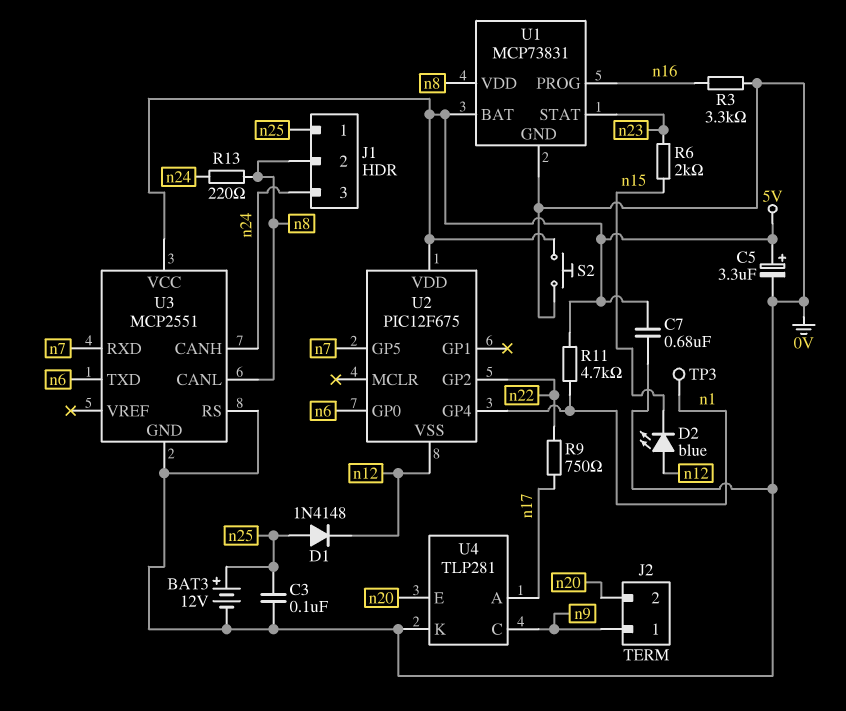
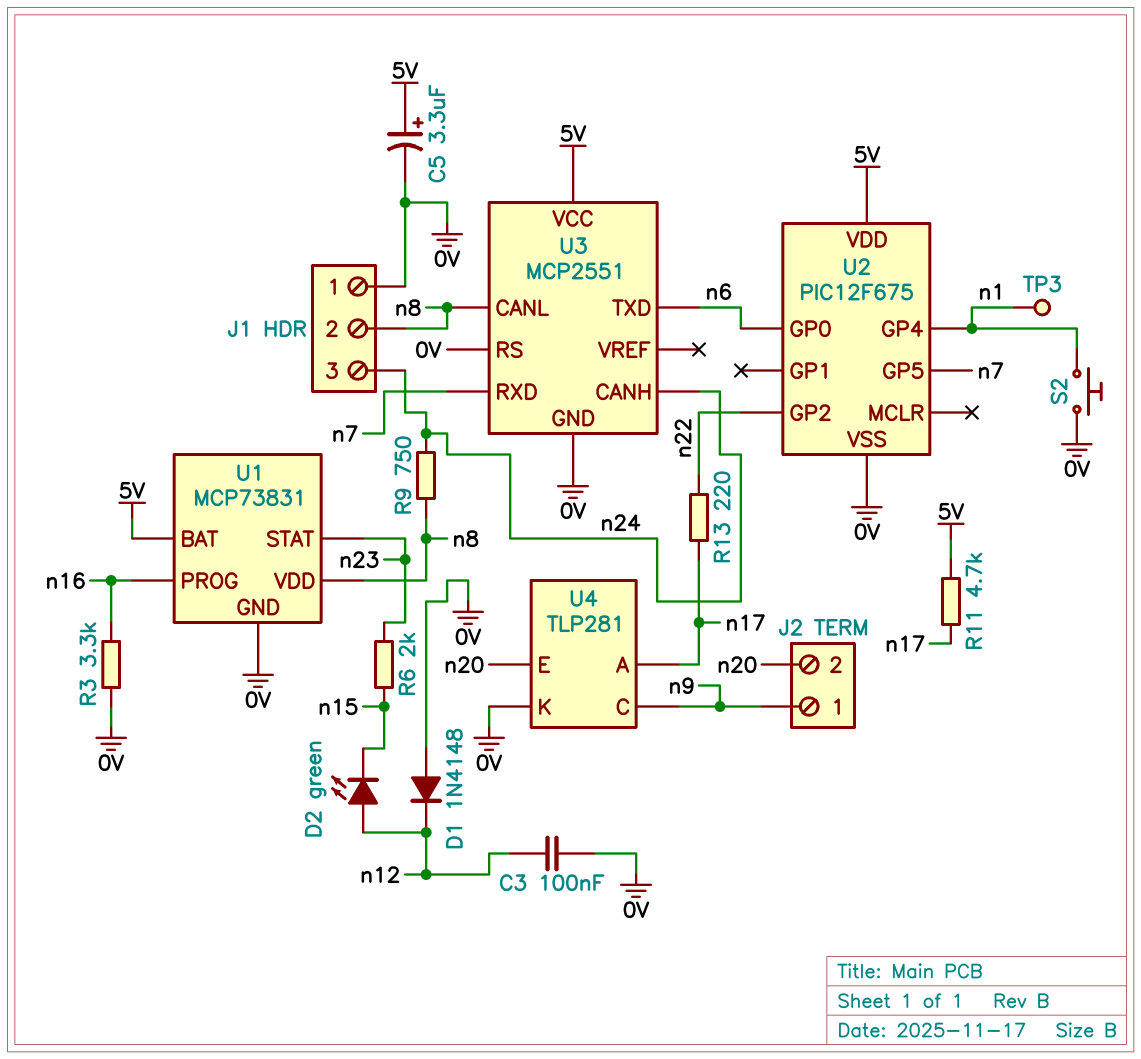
BAT3: 12V (plus n25, minus 0V) -> none
C3: 100nF (0V, n25) -> 100nF (0V, n12)
C7: 680nF (0V, 5V) -> none
D1: diode 1N4148 (A n25, K n12) -> diode 1N4148 (A 0V, K n12)
D2: LED blue (A n12, K n15) -> LED green (A n12, K n15)
J1 pin 1: n25 -> 0V
R9: 750 (n17, n22) -> 750 (n8, n24)
R11: 4.7k (5V, n1) -> 4.7k (5V, n17)
R13: 220 (n8, n24) -> 220 (n17, n22)
S2: button (0V, 5V) -> button (0V, n1)
U2 pin VSS: n12 -> 0V

